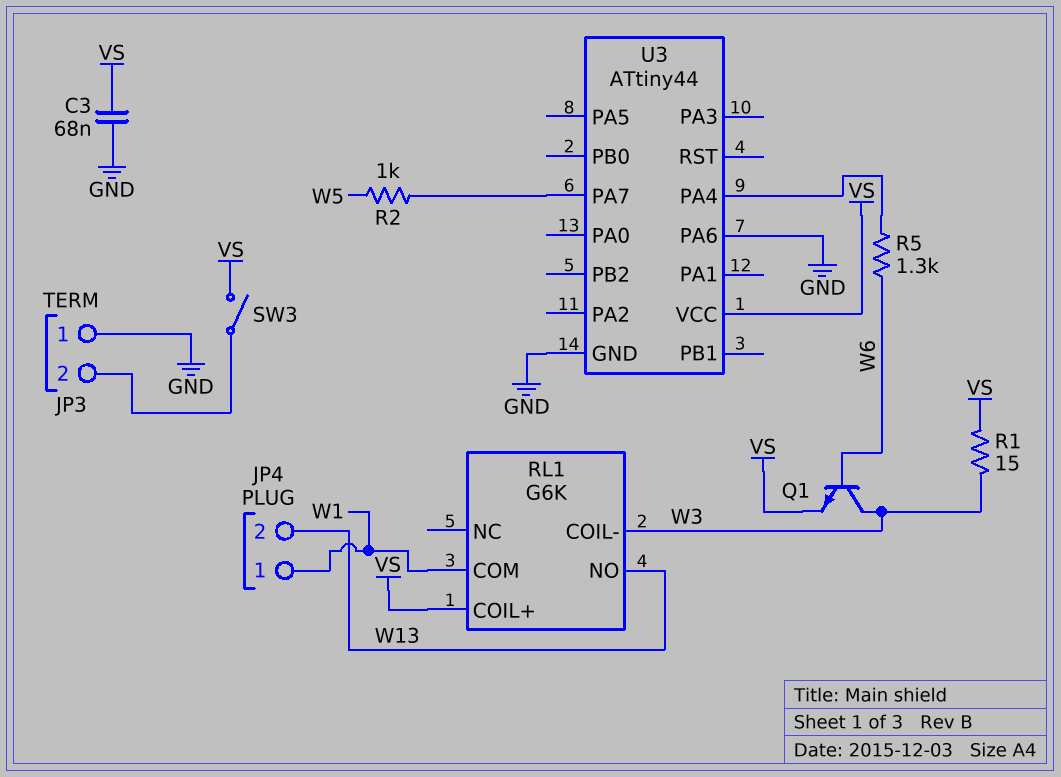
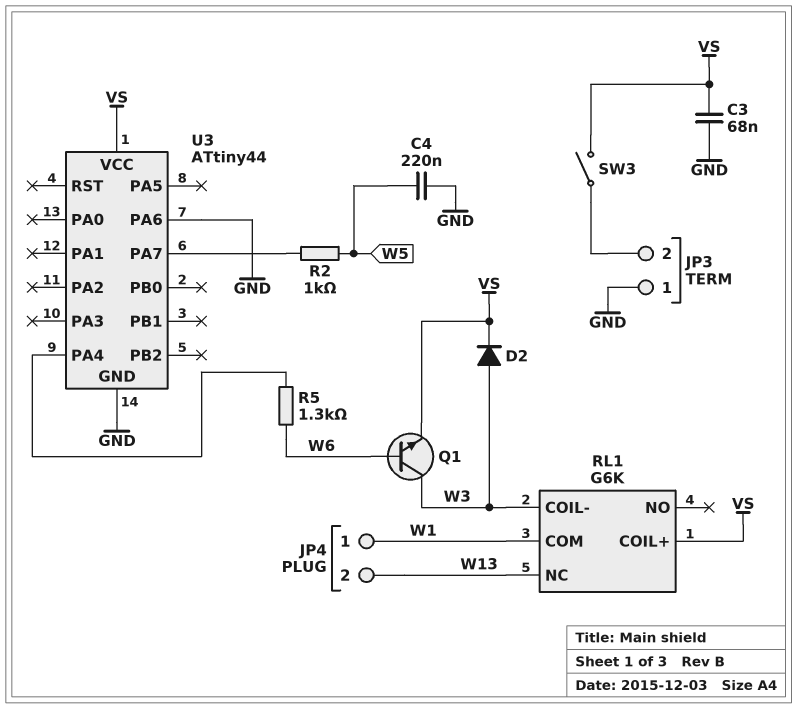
C4: none -> 220nF (GND, W5)
D2: none -> diode (A W3, K VS)
R1: 15 (VS, W3) -> none
RL1 pin NC: none -> W13
RL1 pin NO: W13 -> none

